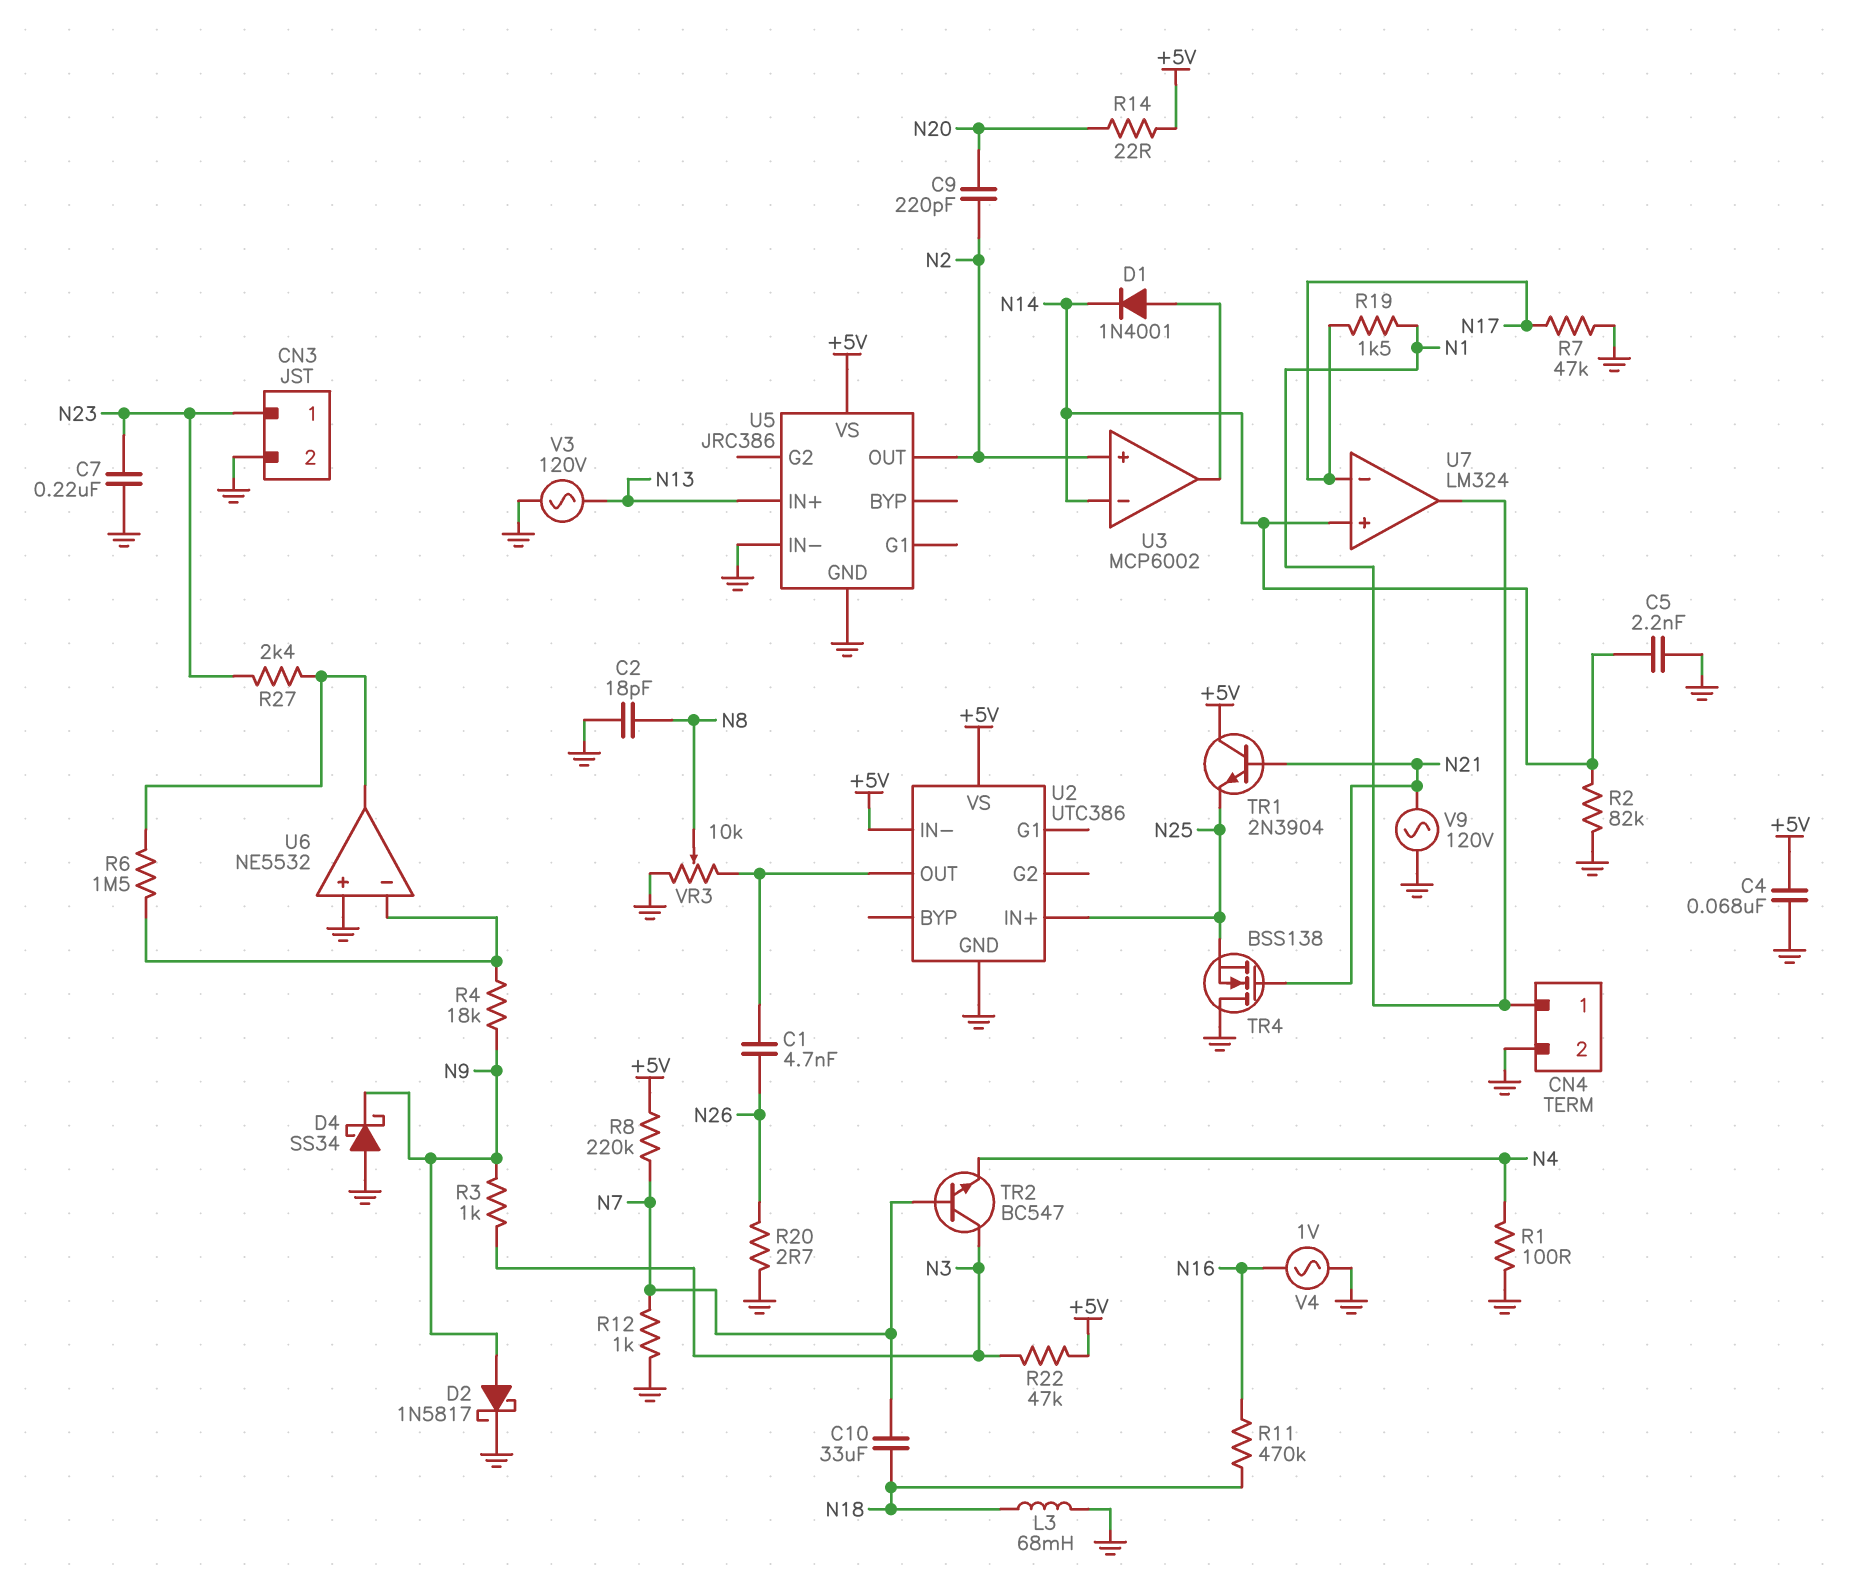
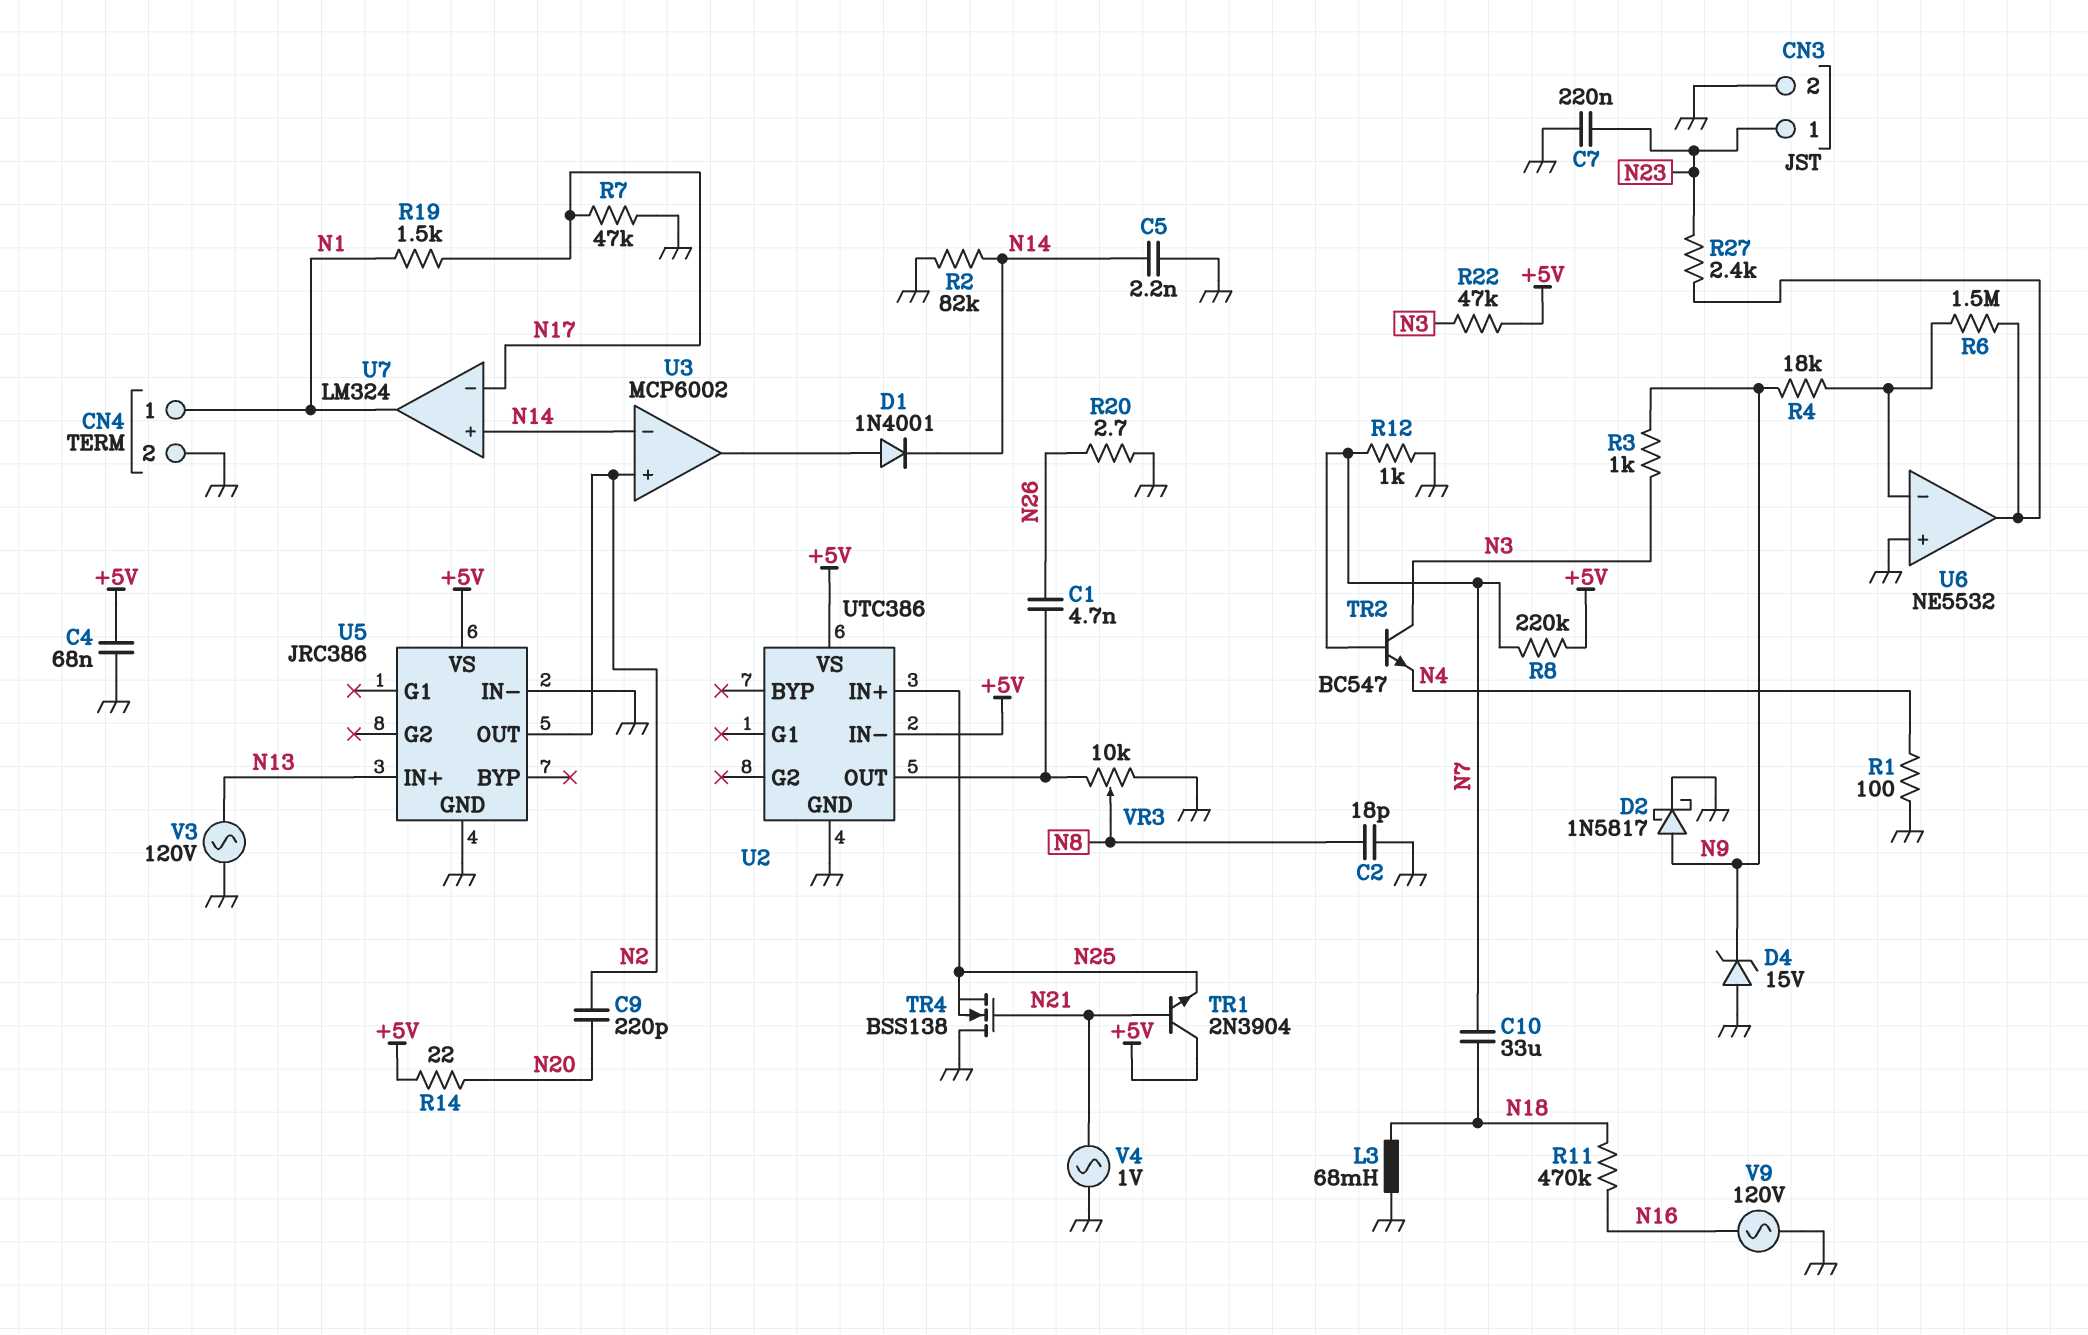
D4: schottky SS34 (A GND, K N9) -> zener 15V (A GND, K N9)
V4: AC 1V (GND, N16) -> AC 1V (GND, N21)
V9: AC 120V (GND, N21) -> AC 120V (GND, N16)

